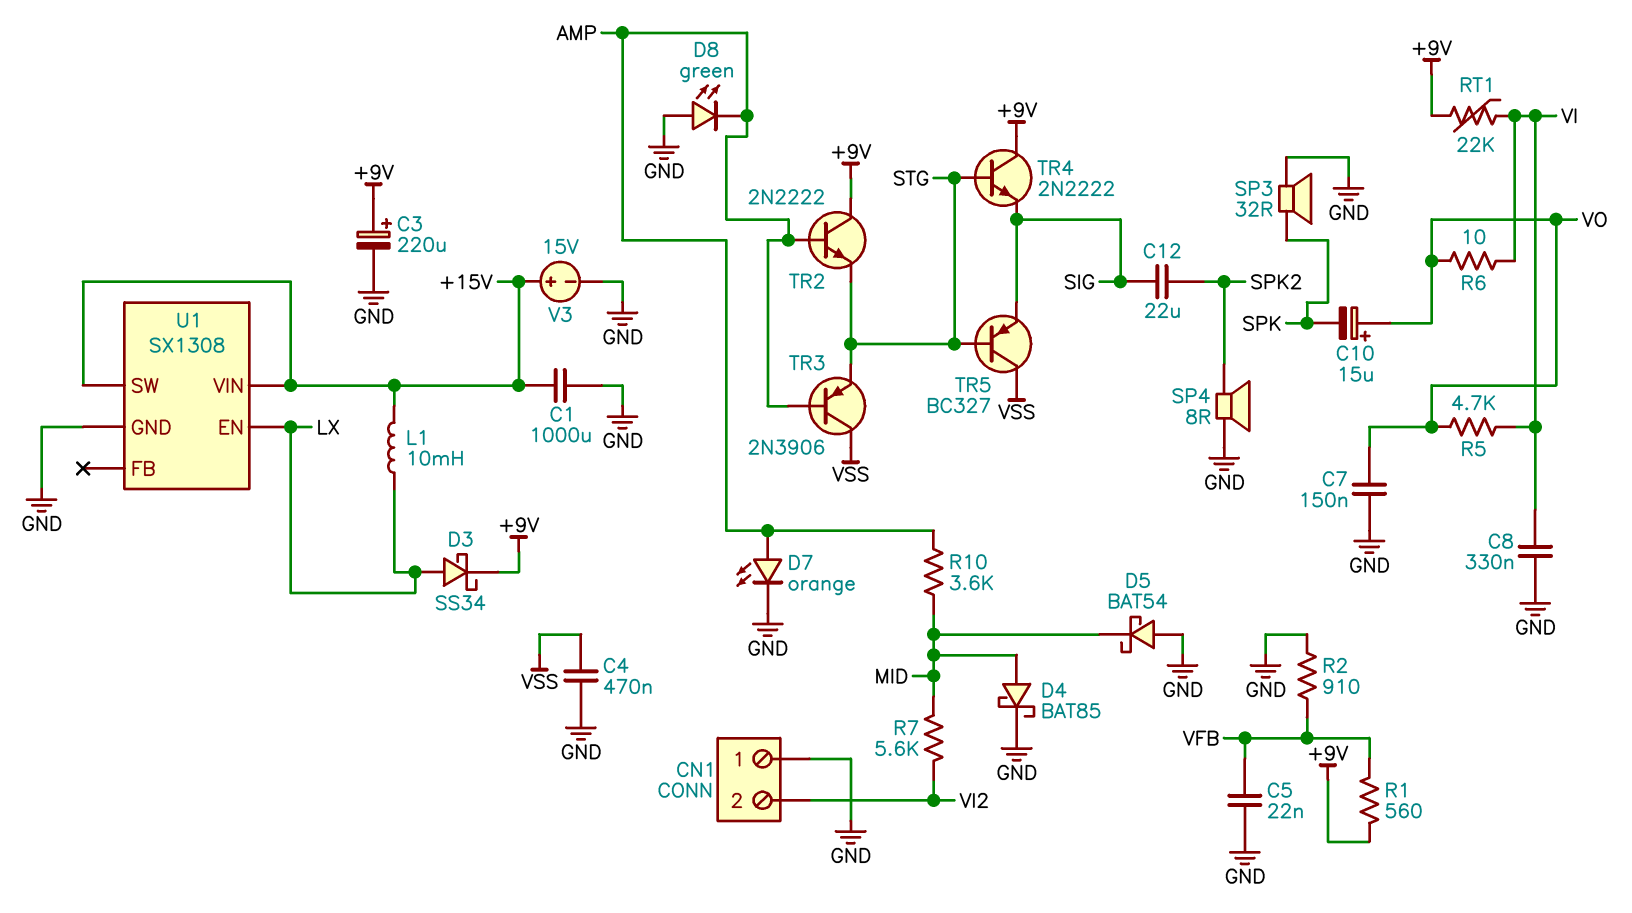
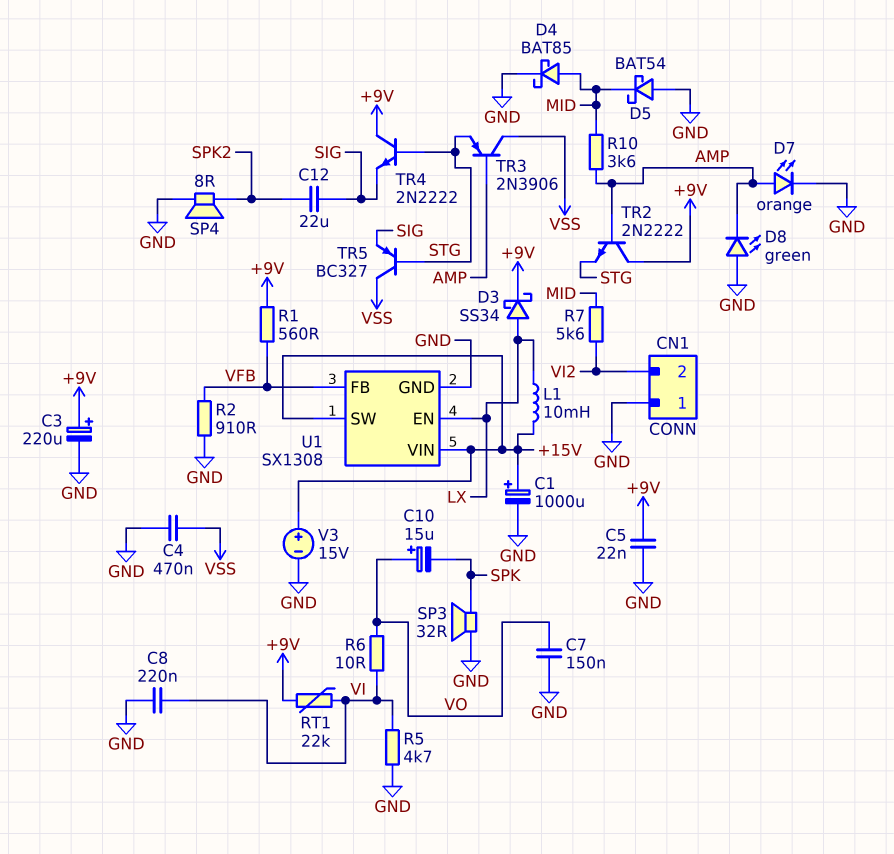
C1: 1000uF (+15V, GND) -> 1000uF (plus +15V, minus GND)
C5: 22nF (GND, VFB) -> 22nF (+9V, GND)
C8: 330nF (GND, VI) -> 220nF (GND, VI)
R5: 4.7k (VI, VO) -> 4.7k (GND, VI)
U1 pin FB: none -> VFB

